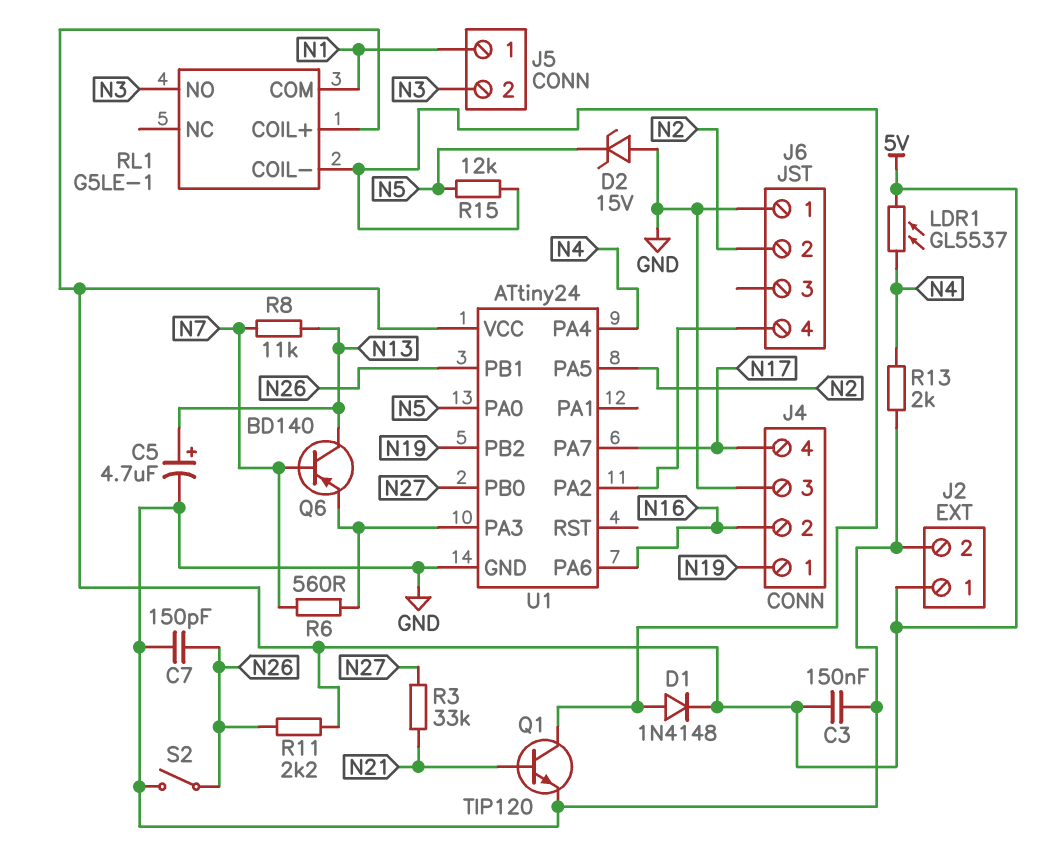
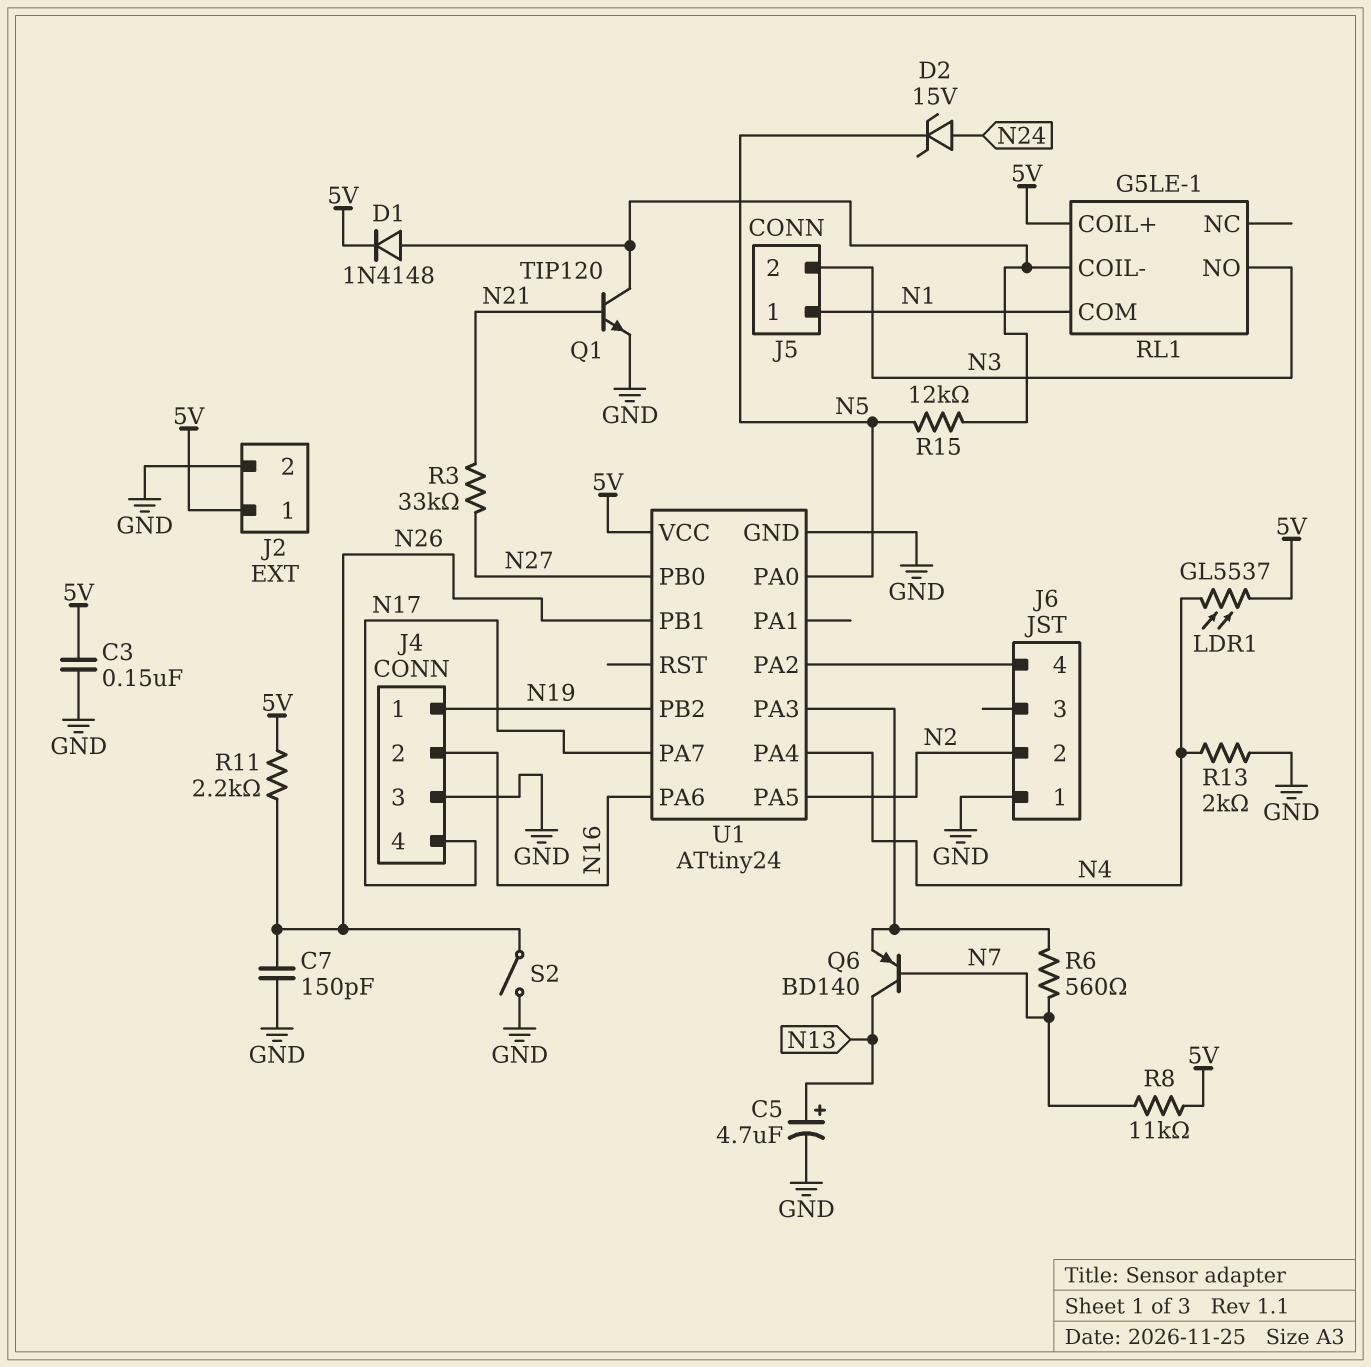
D2: zener 15V (A GND, K N5) -> zener 15V (A N24, K N5)
R8: 11k (N7, N13) -> 11k (5V, N7)

